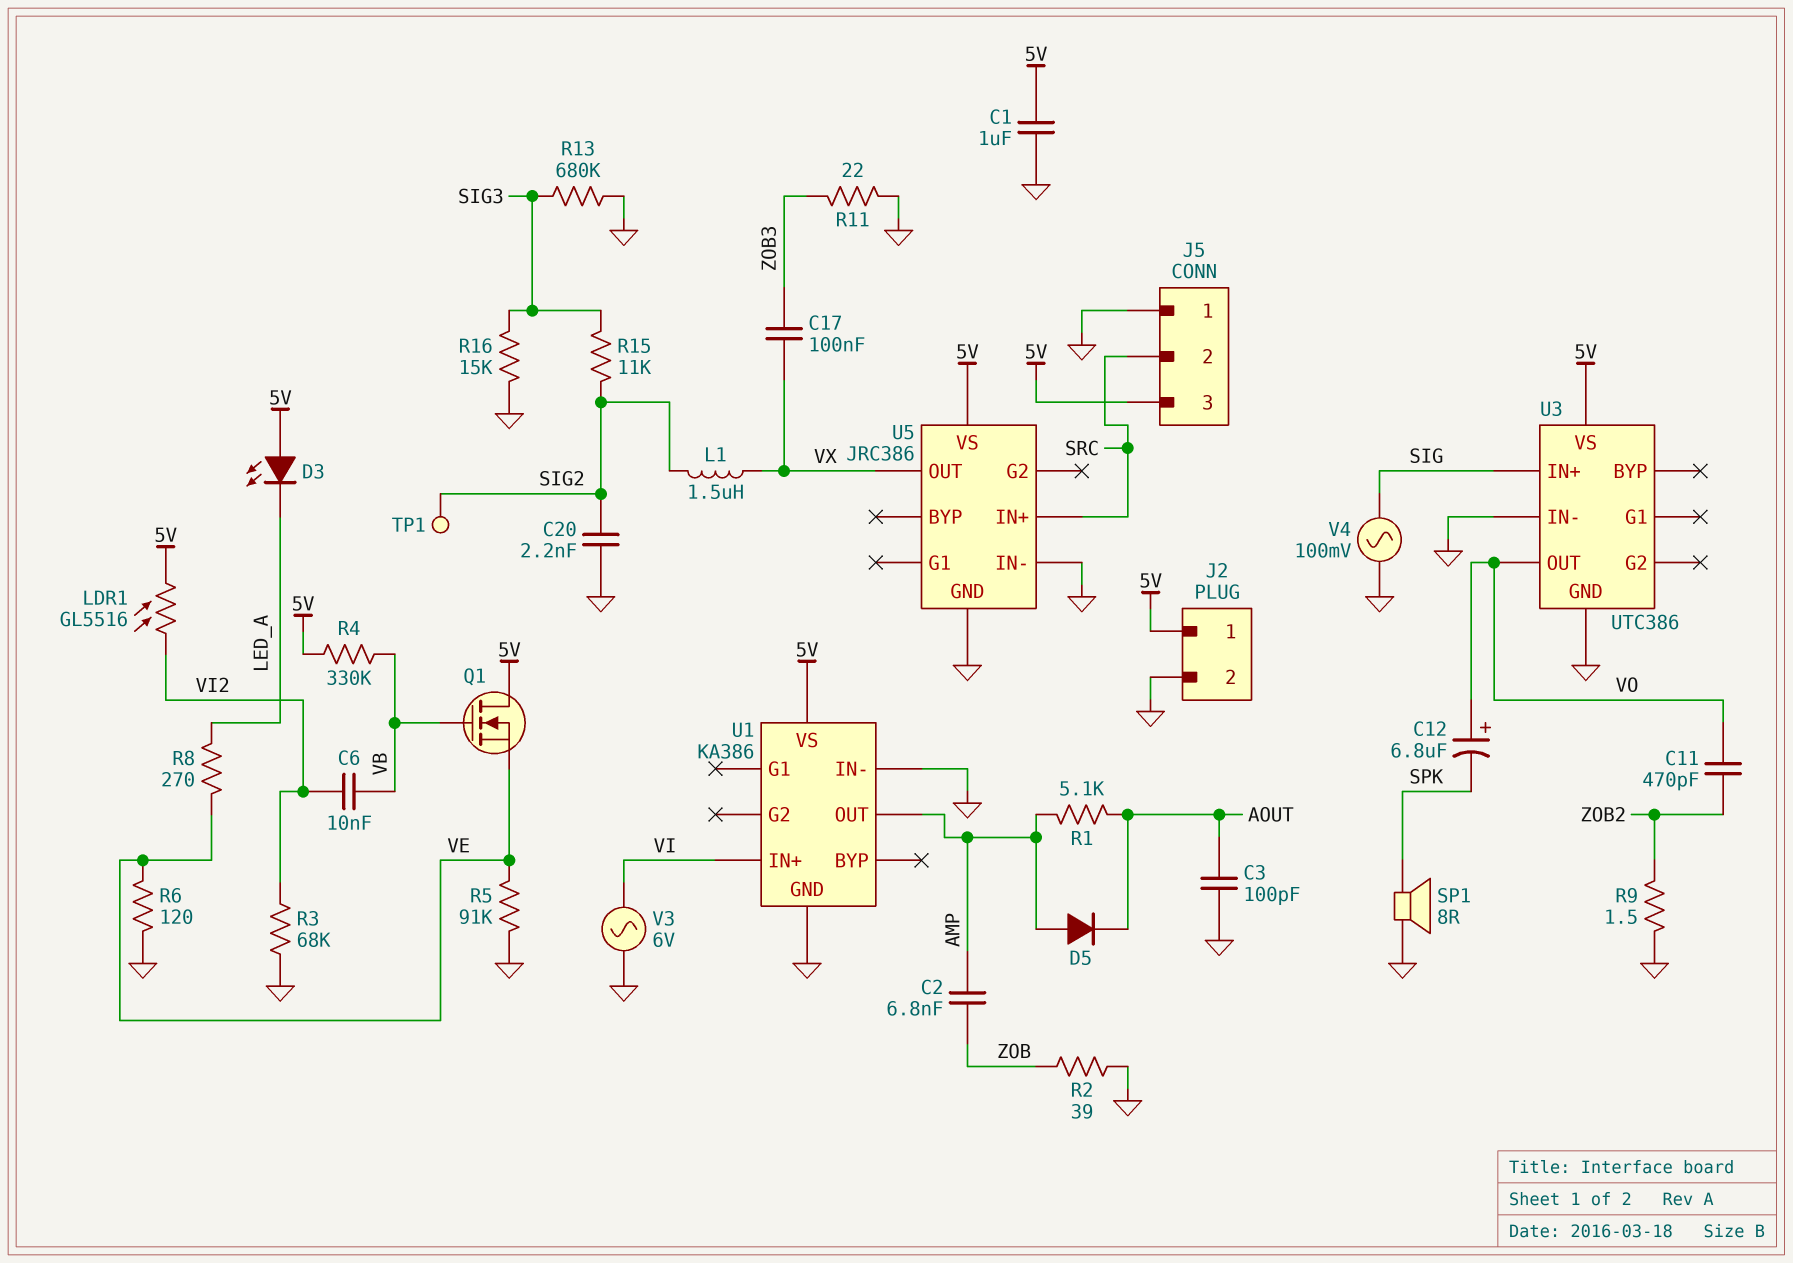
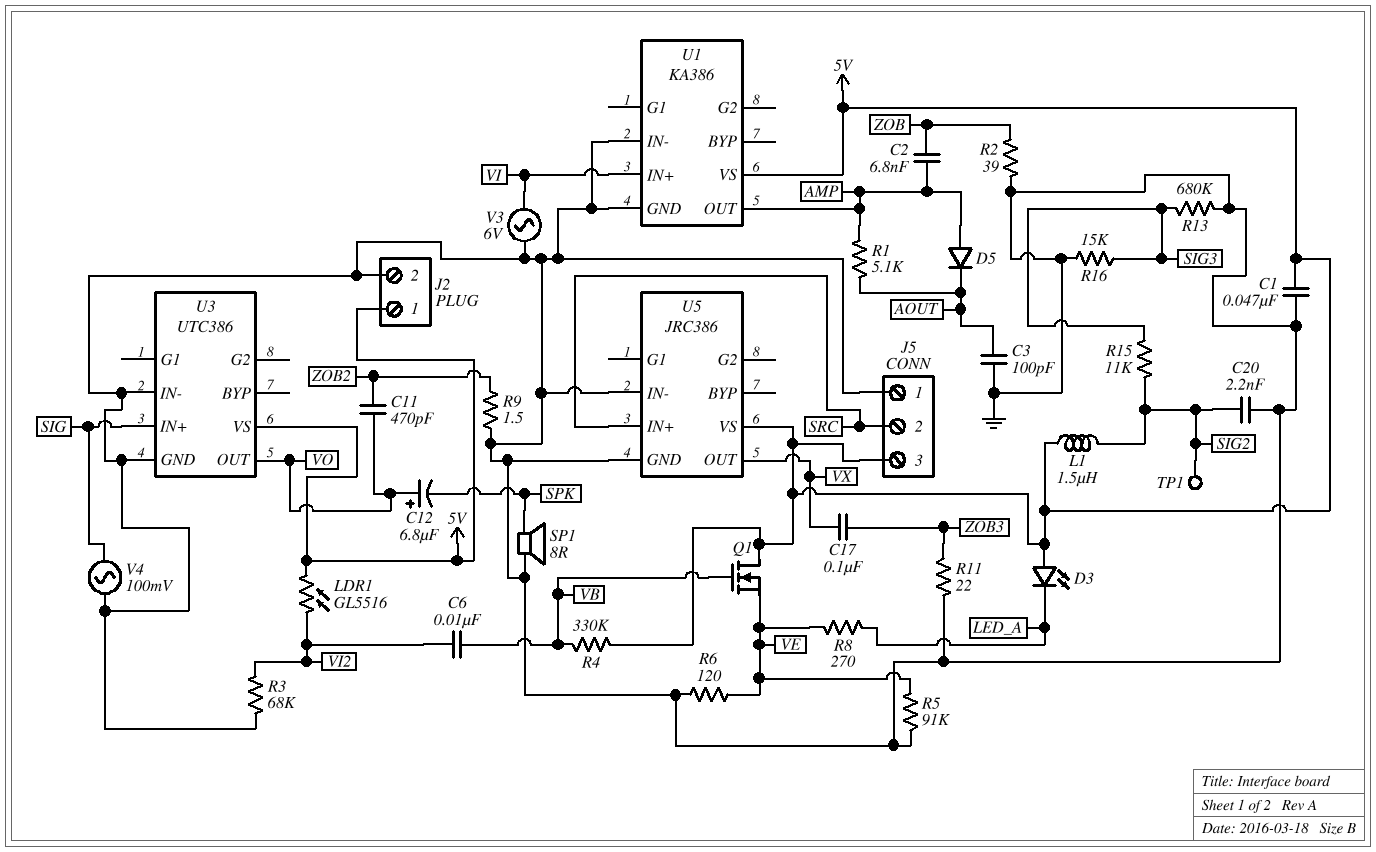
C1: 1uF (5V, GND) -> 47nF (5V, GND)
L1: 1.5uH (SIG2, VX) -> 1.5uH (5V, SIG2)

